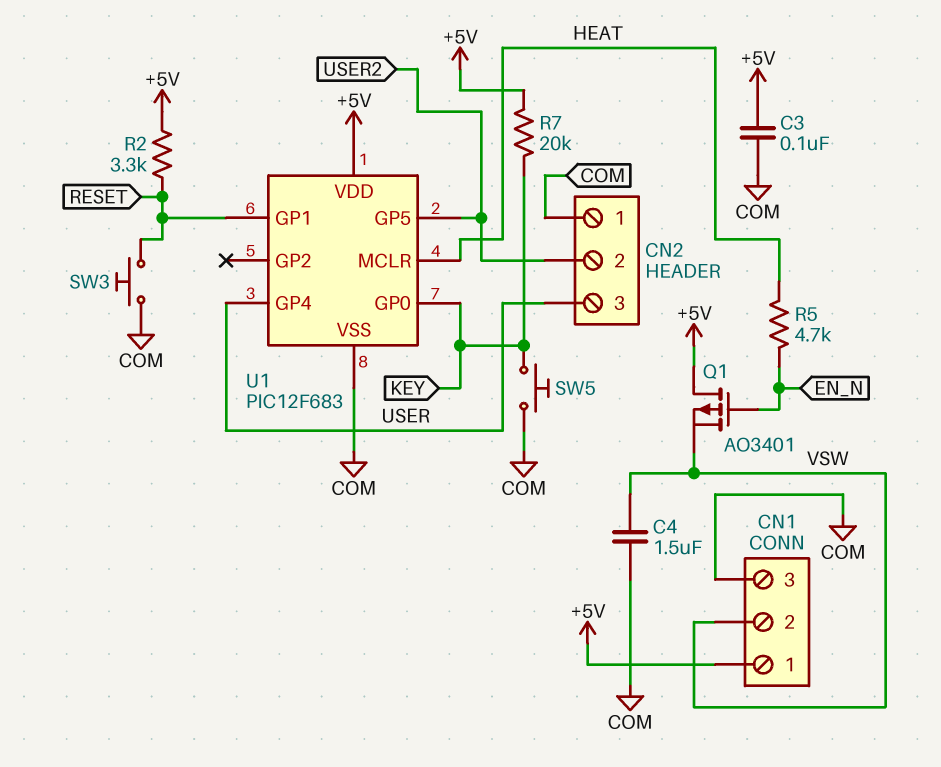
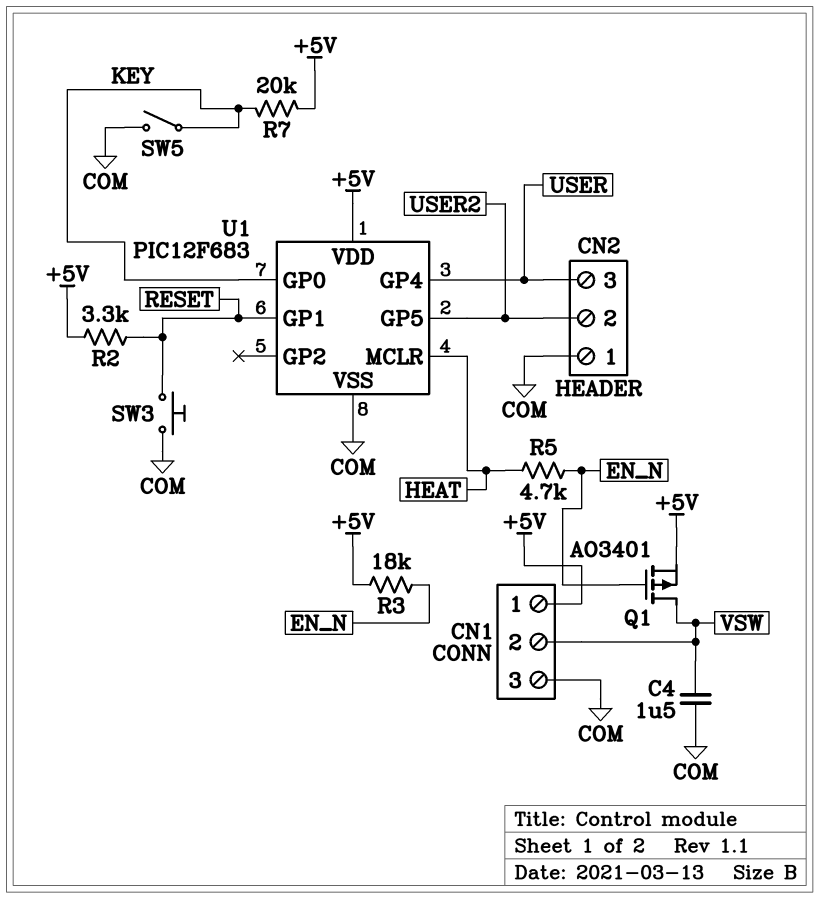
C3: 100nF (+5V, COM) -> none
Q1: PMOS AO3401 (G EN_N, D +5V, S VSW) -> PMOS AO3401 (G EN_N, D VSW, S +5V)
R3: none -> 18k (+5V, EN_N)
SW5: button (COM, KEY) -> switch (COM, KEY)

